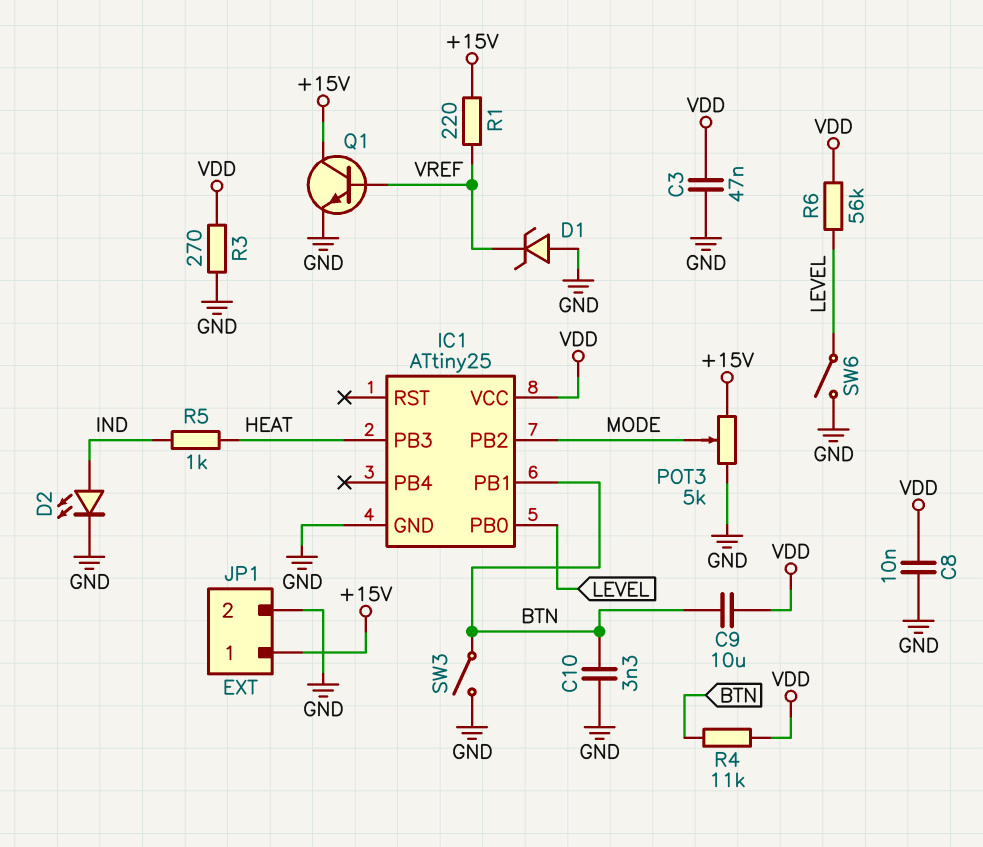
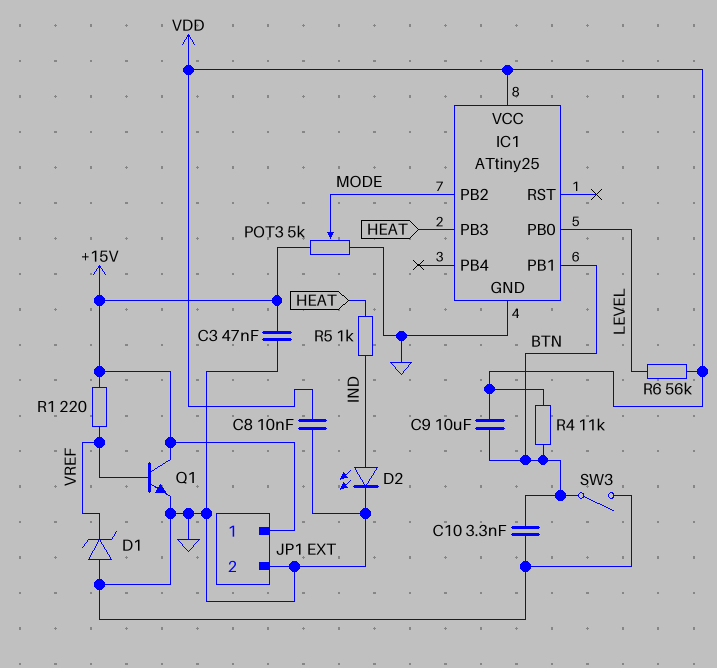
C3: 47nF (GND, VDD) -> 47nF (+15V, GND)
R3: 270 (GND, VDD) -> none
SW6: switch (GND, LEVEL) -> none

